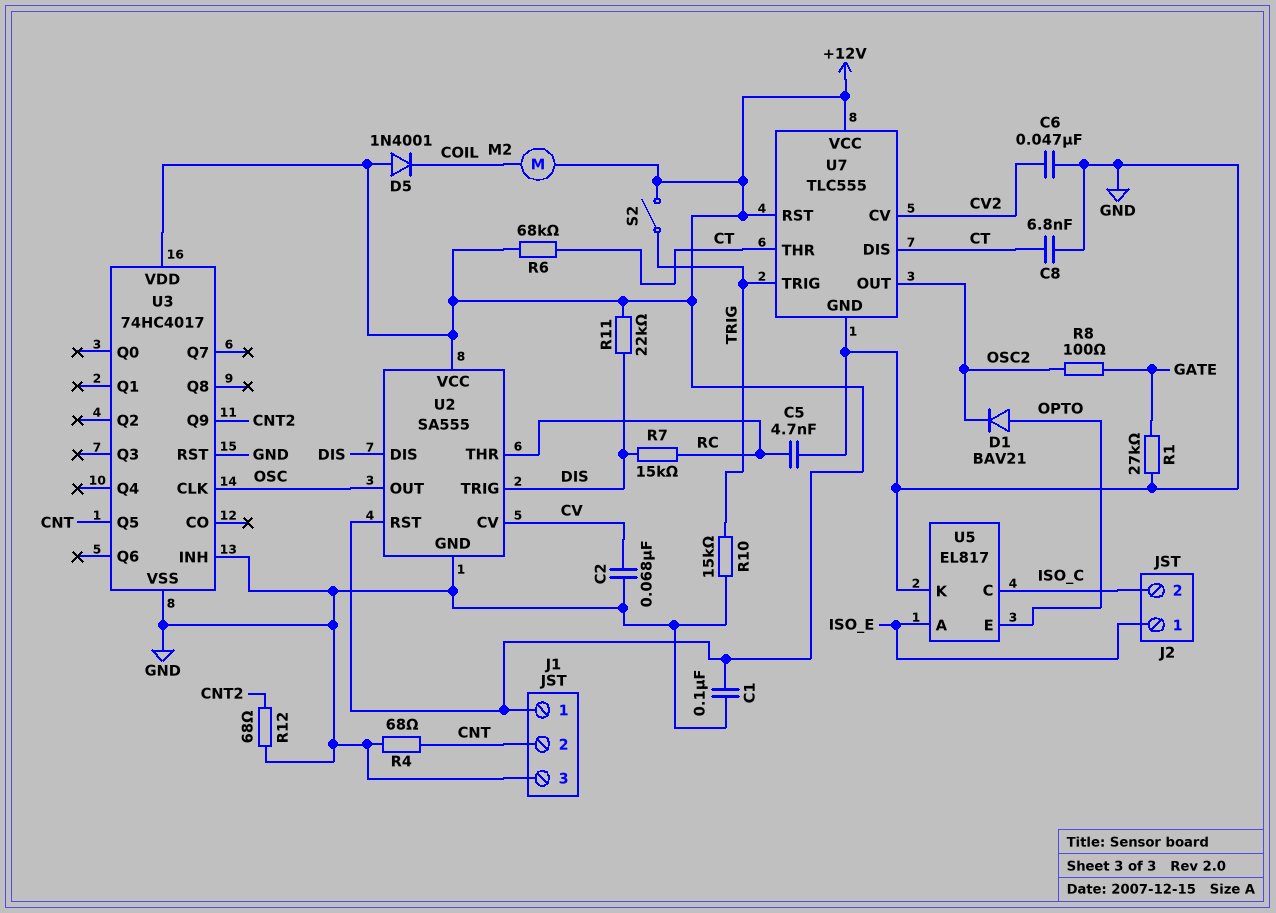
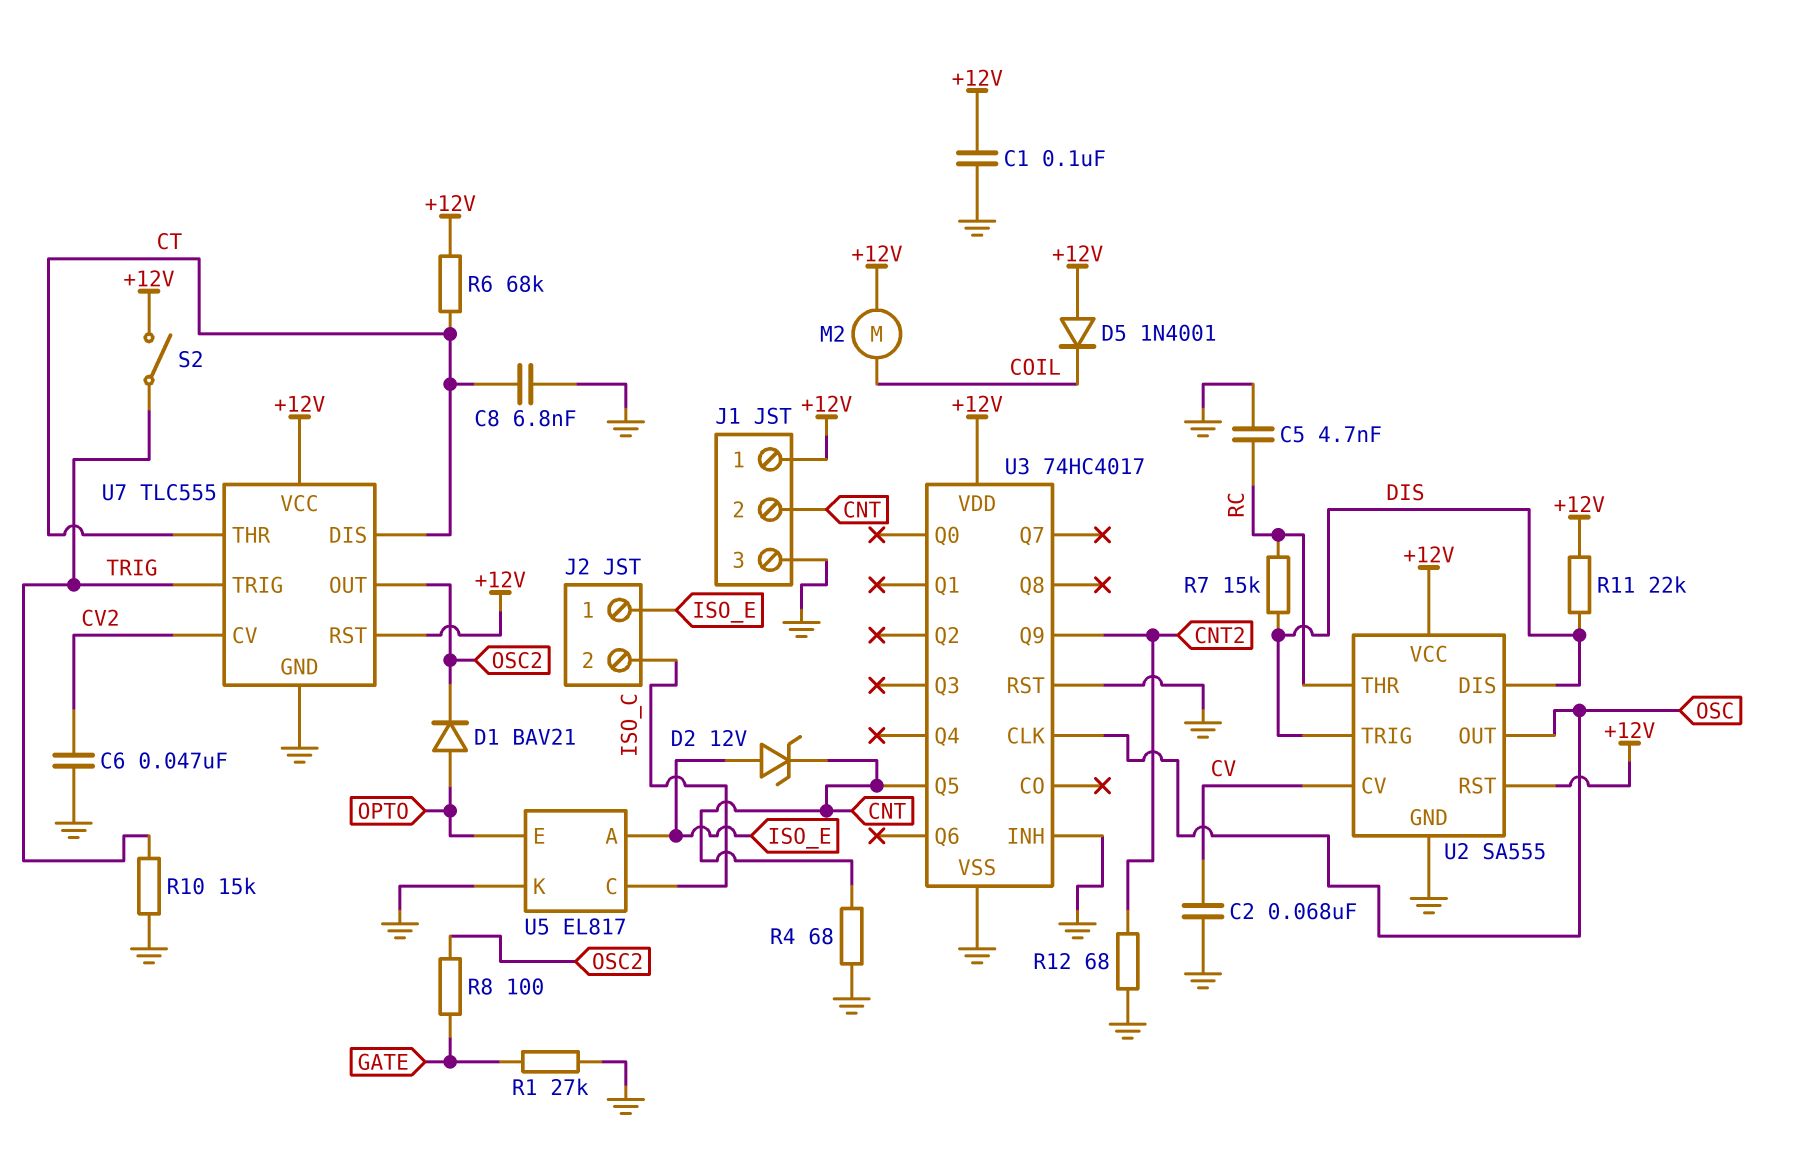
D2: none -> zener 12V (A ISO_E, K CNT)

